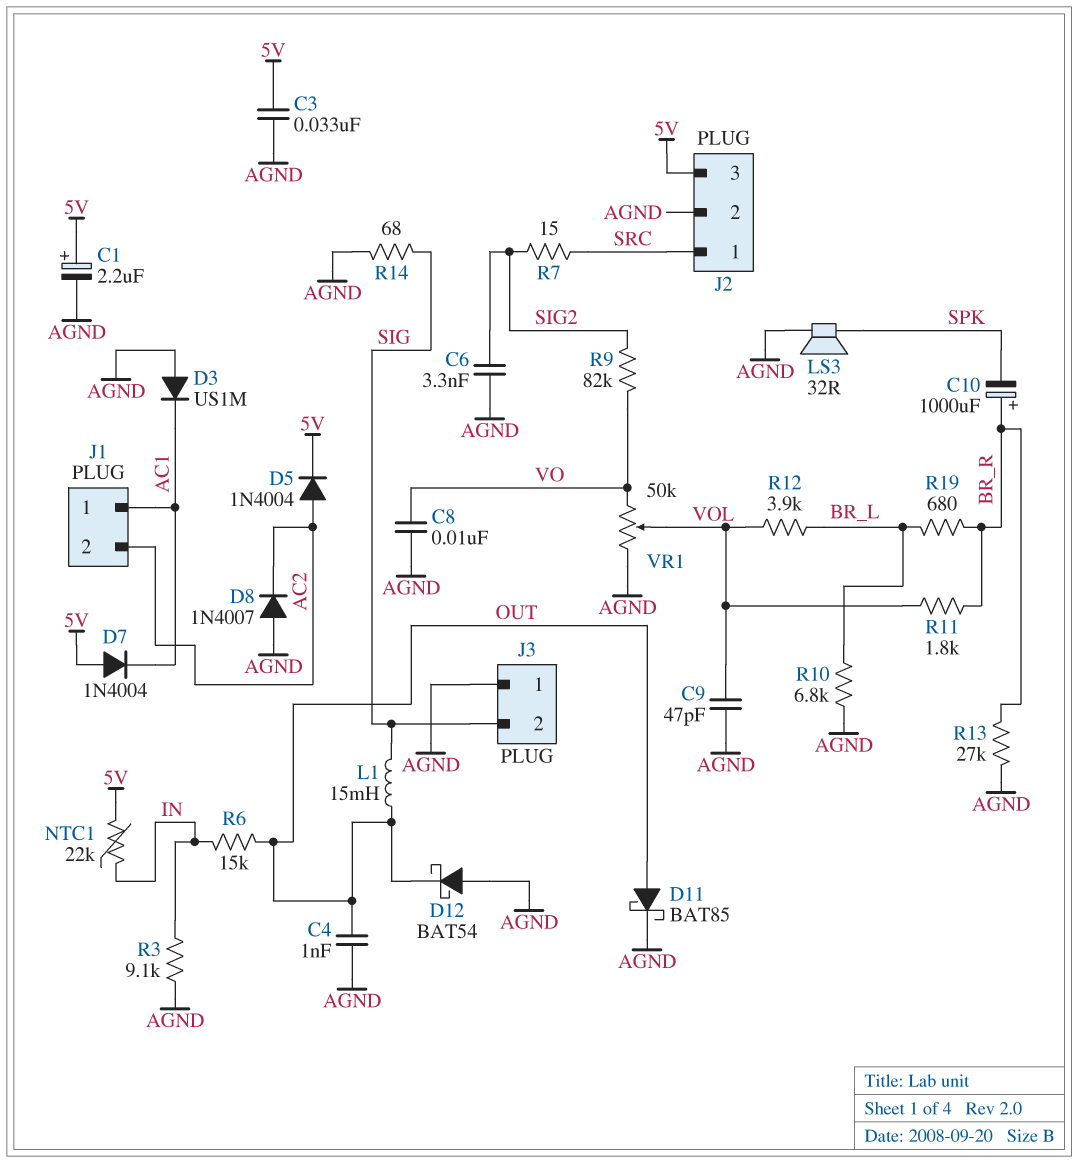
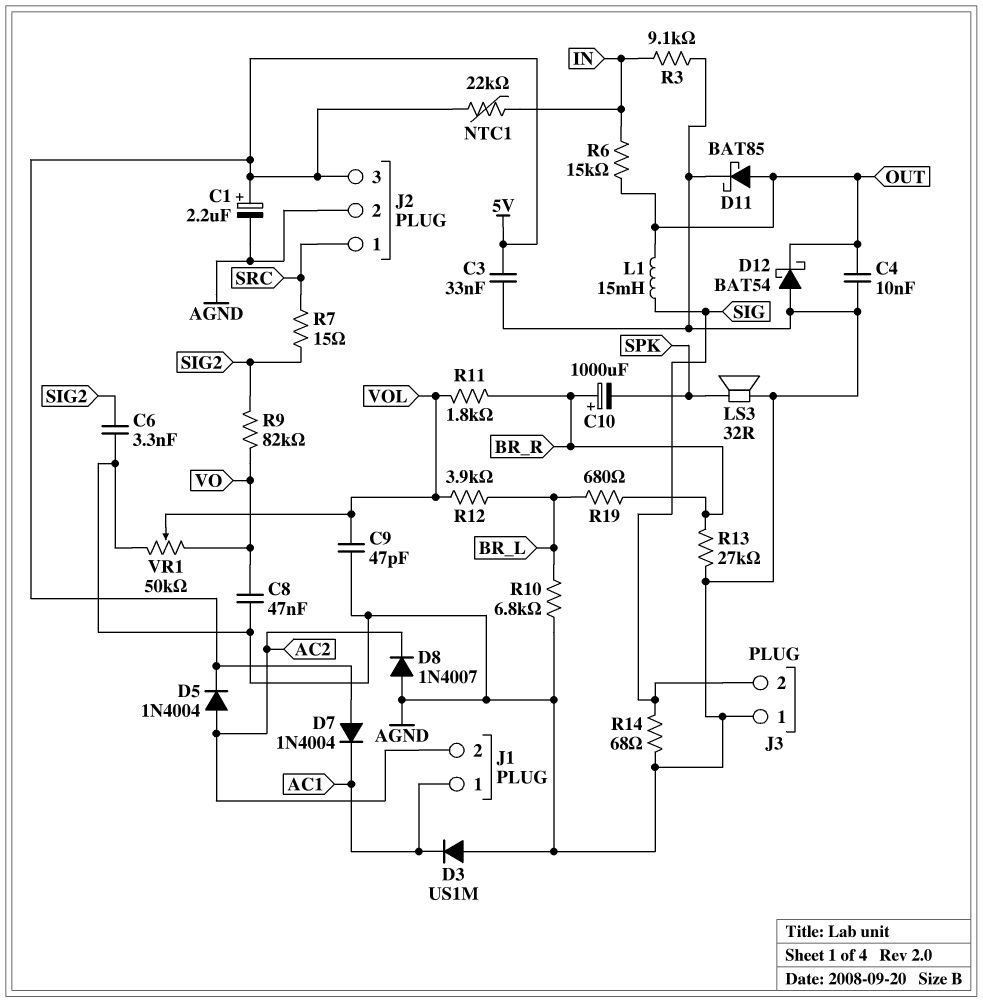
C4: 1nF (AGND, OUT) -> 10nF (AGND, OUT)
C8: 10nF (AGND, VO) -> 47nF (AGND, VO)

